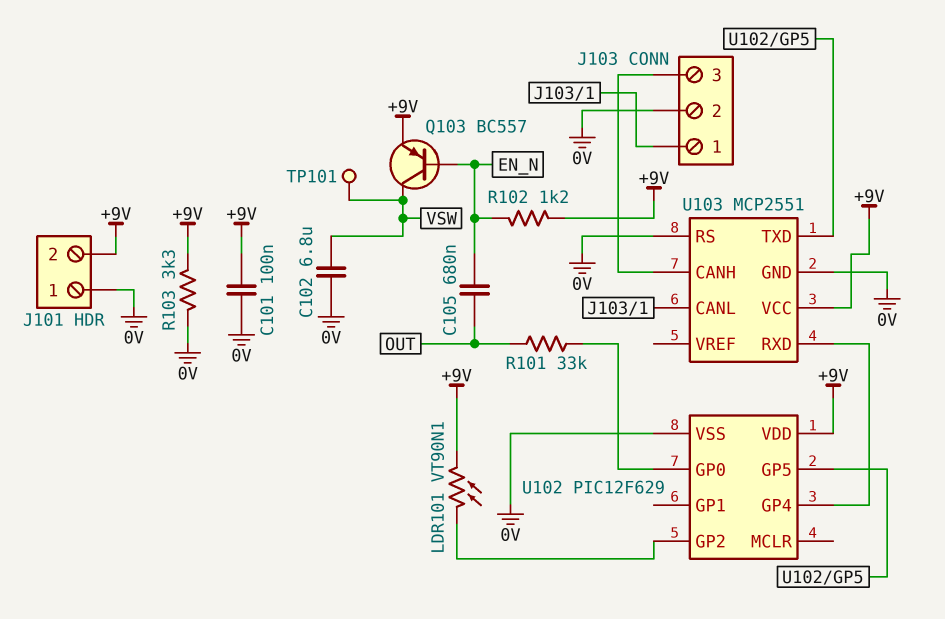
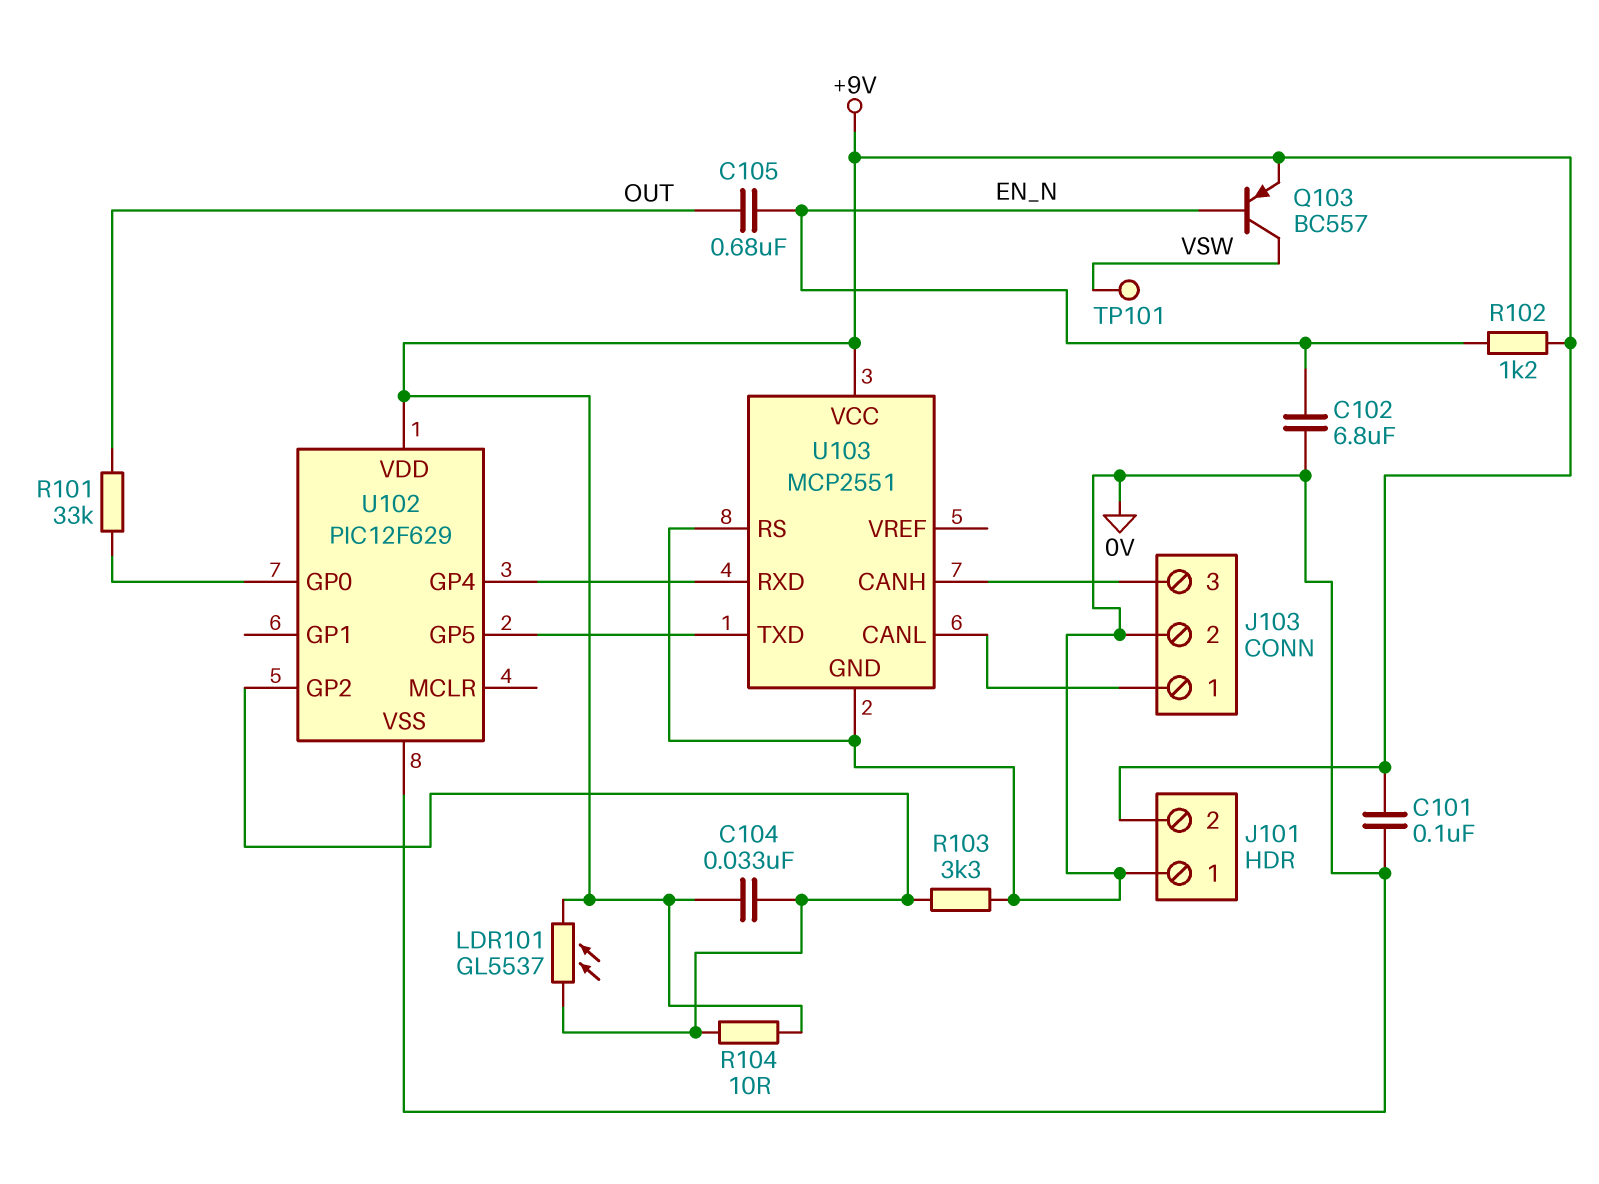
C102: 6.8uF (0V, VSW) -> 6.8uF (0V, EN_N)
C104: none -> 33nF (+9V, U102/GP2)
LDR101: VT90N1 (+9V, U102/GP2) -> GL5537 (+9V, U102/GP2)
R103: 3.3k (+9V, 0V) -> 3.3k (0V, U102/GP2)
R104: none -> 10 (+9V, U102/GP2)

